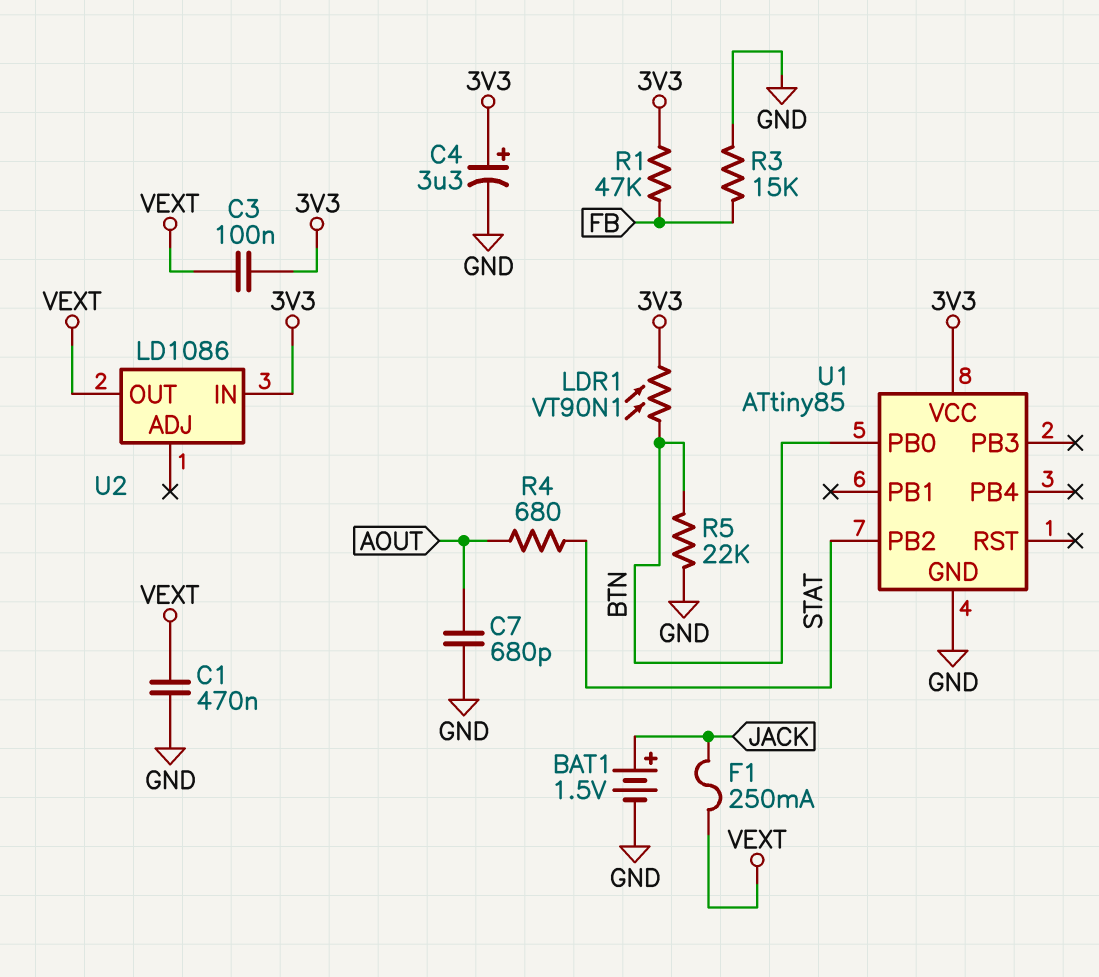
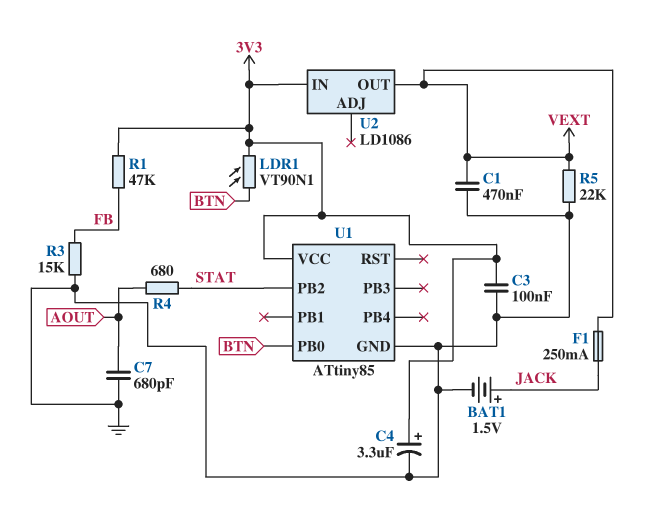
C3: 100nF (3V3, VEXT) -> 100nF (3V3, GND)
R5: 22k (BTN, GND) -> 22k (GND, VEXT)

